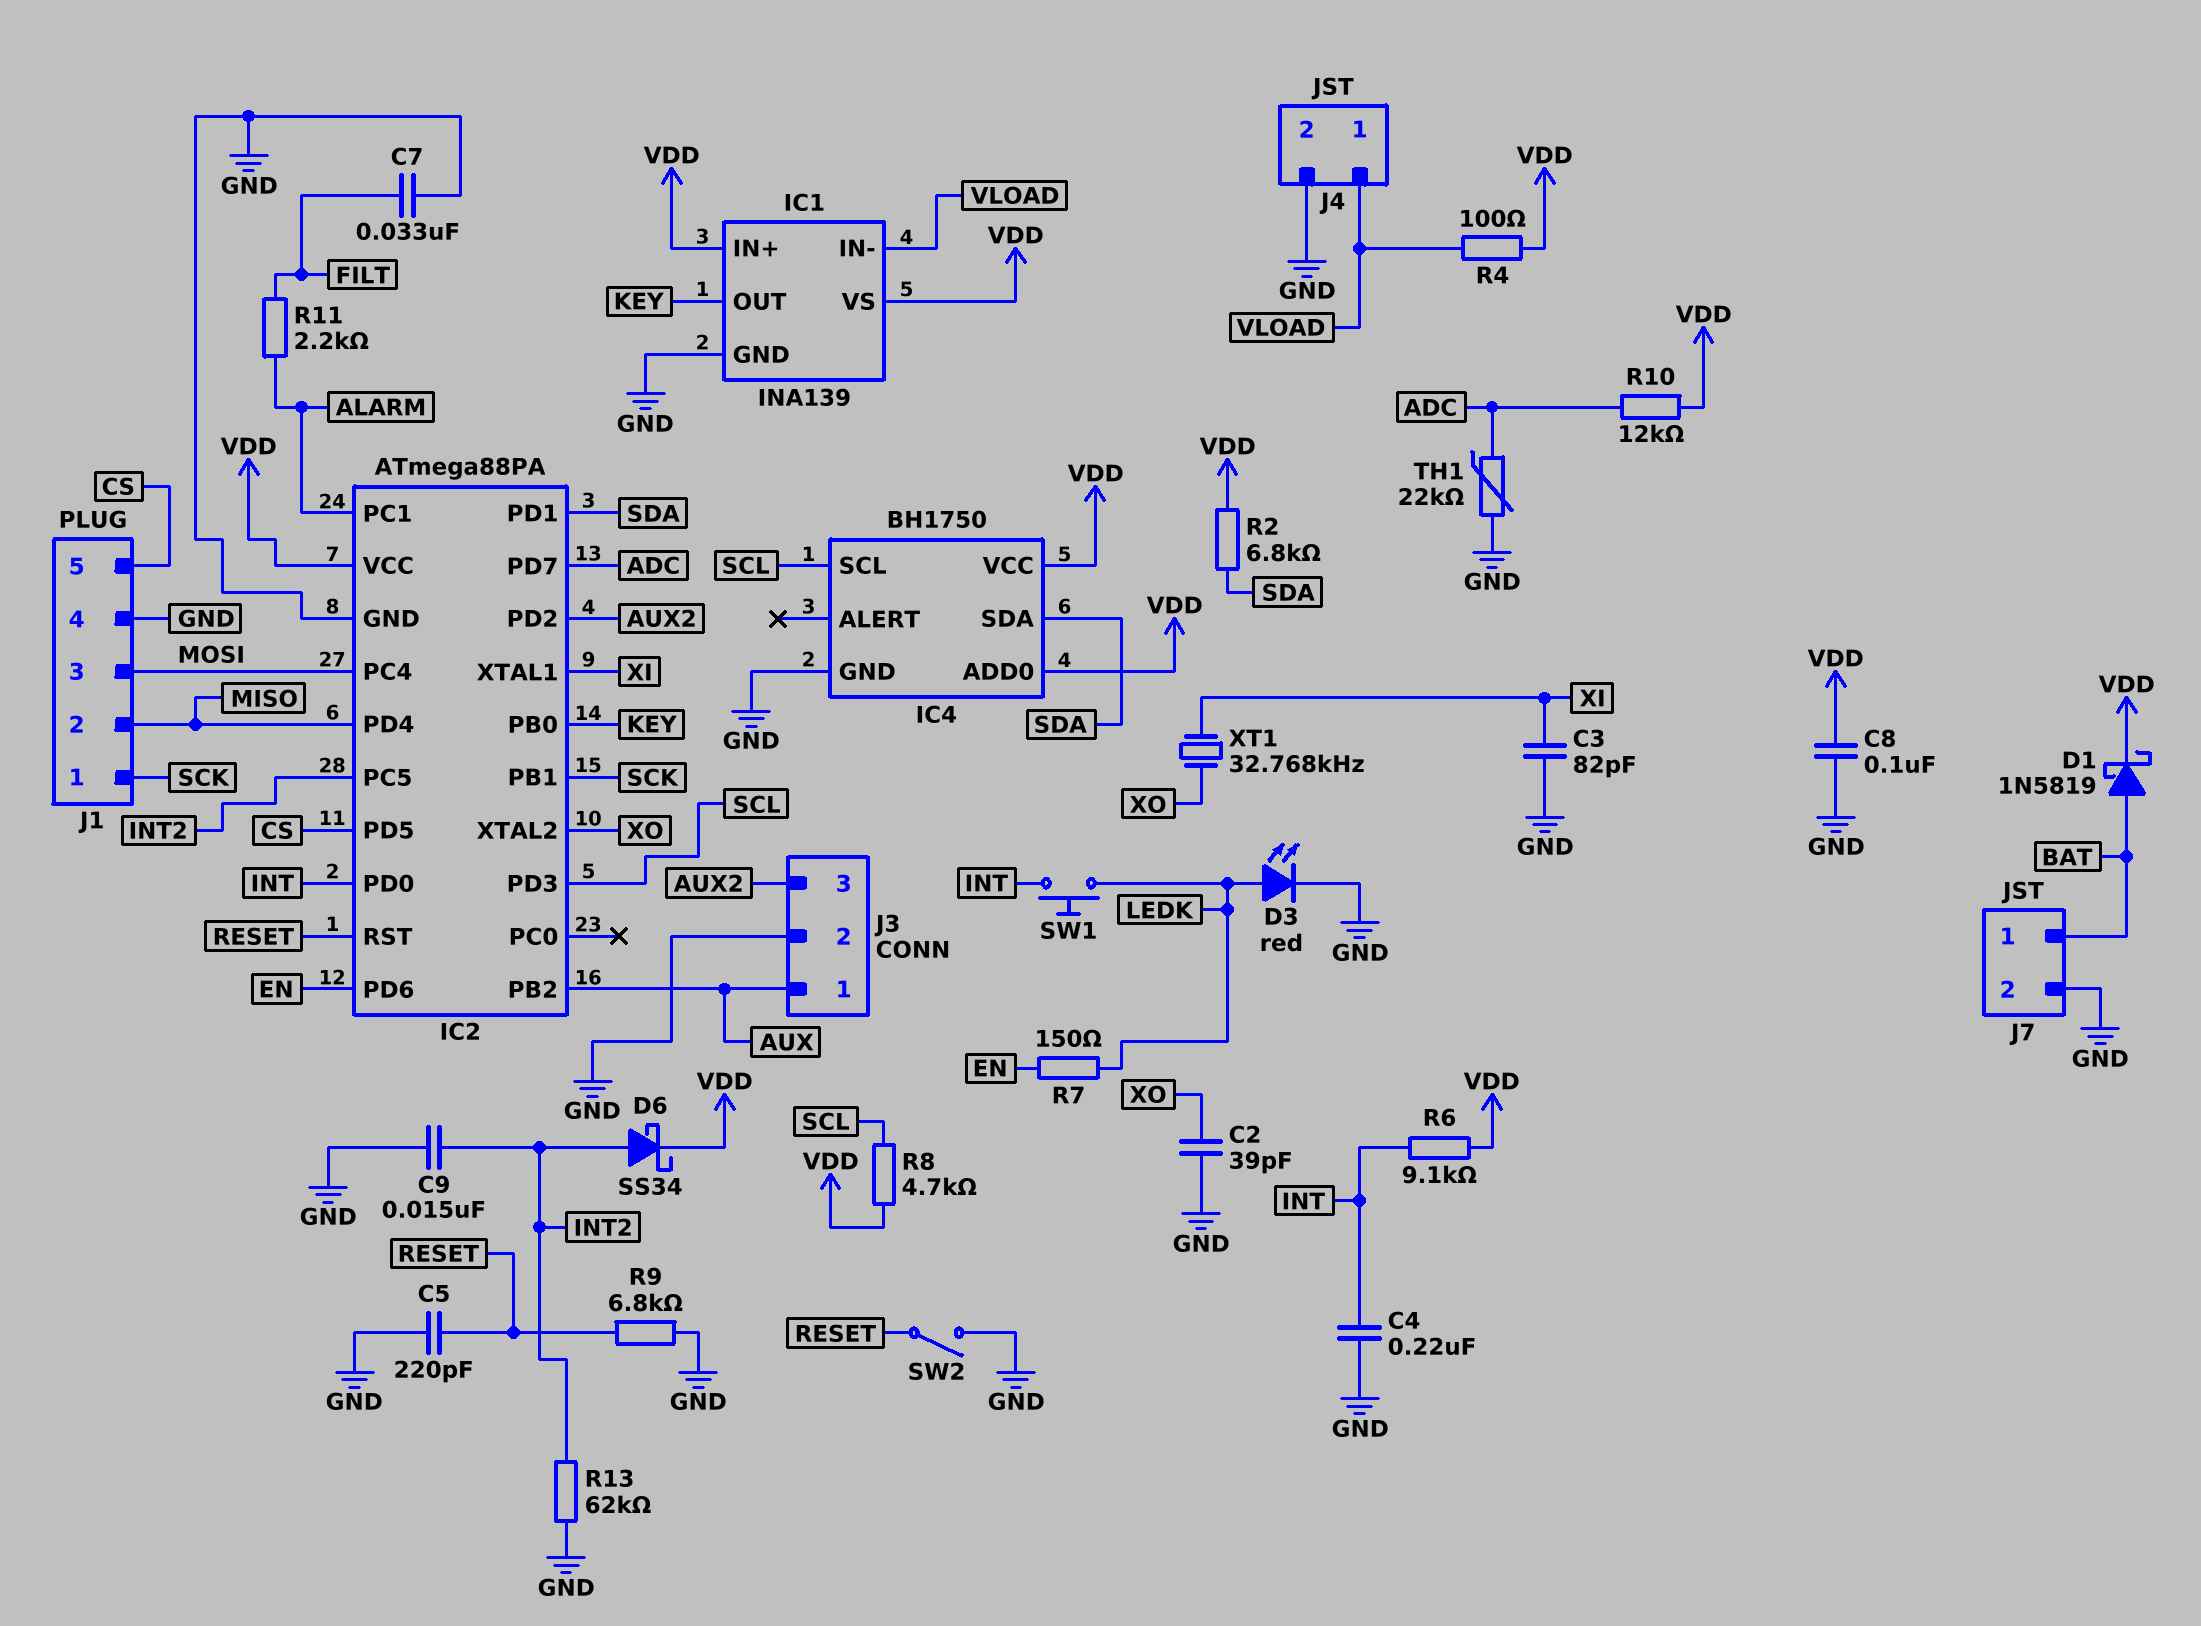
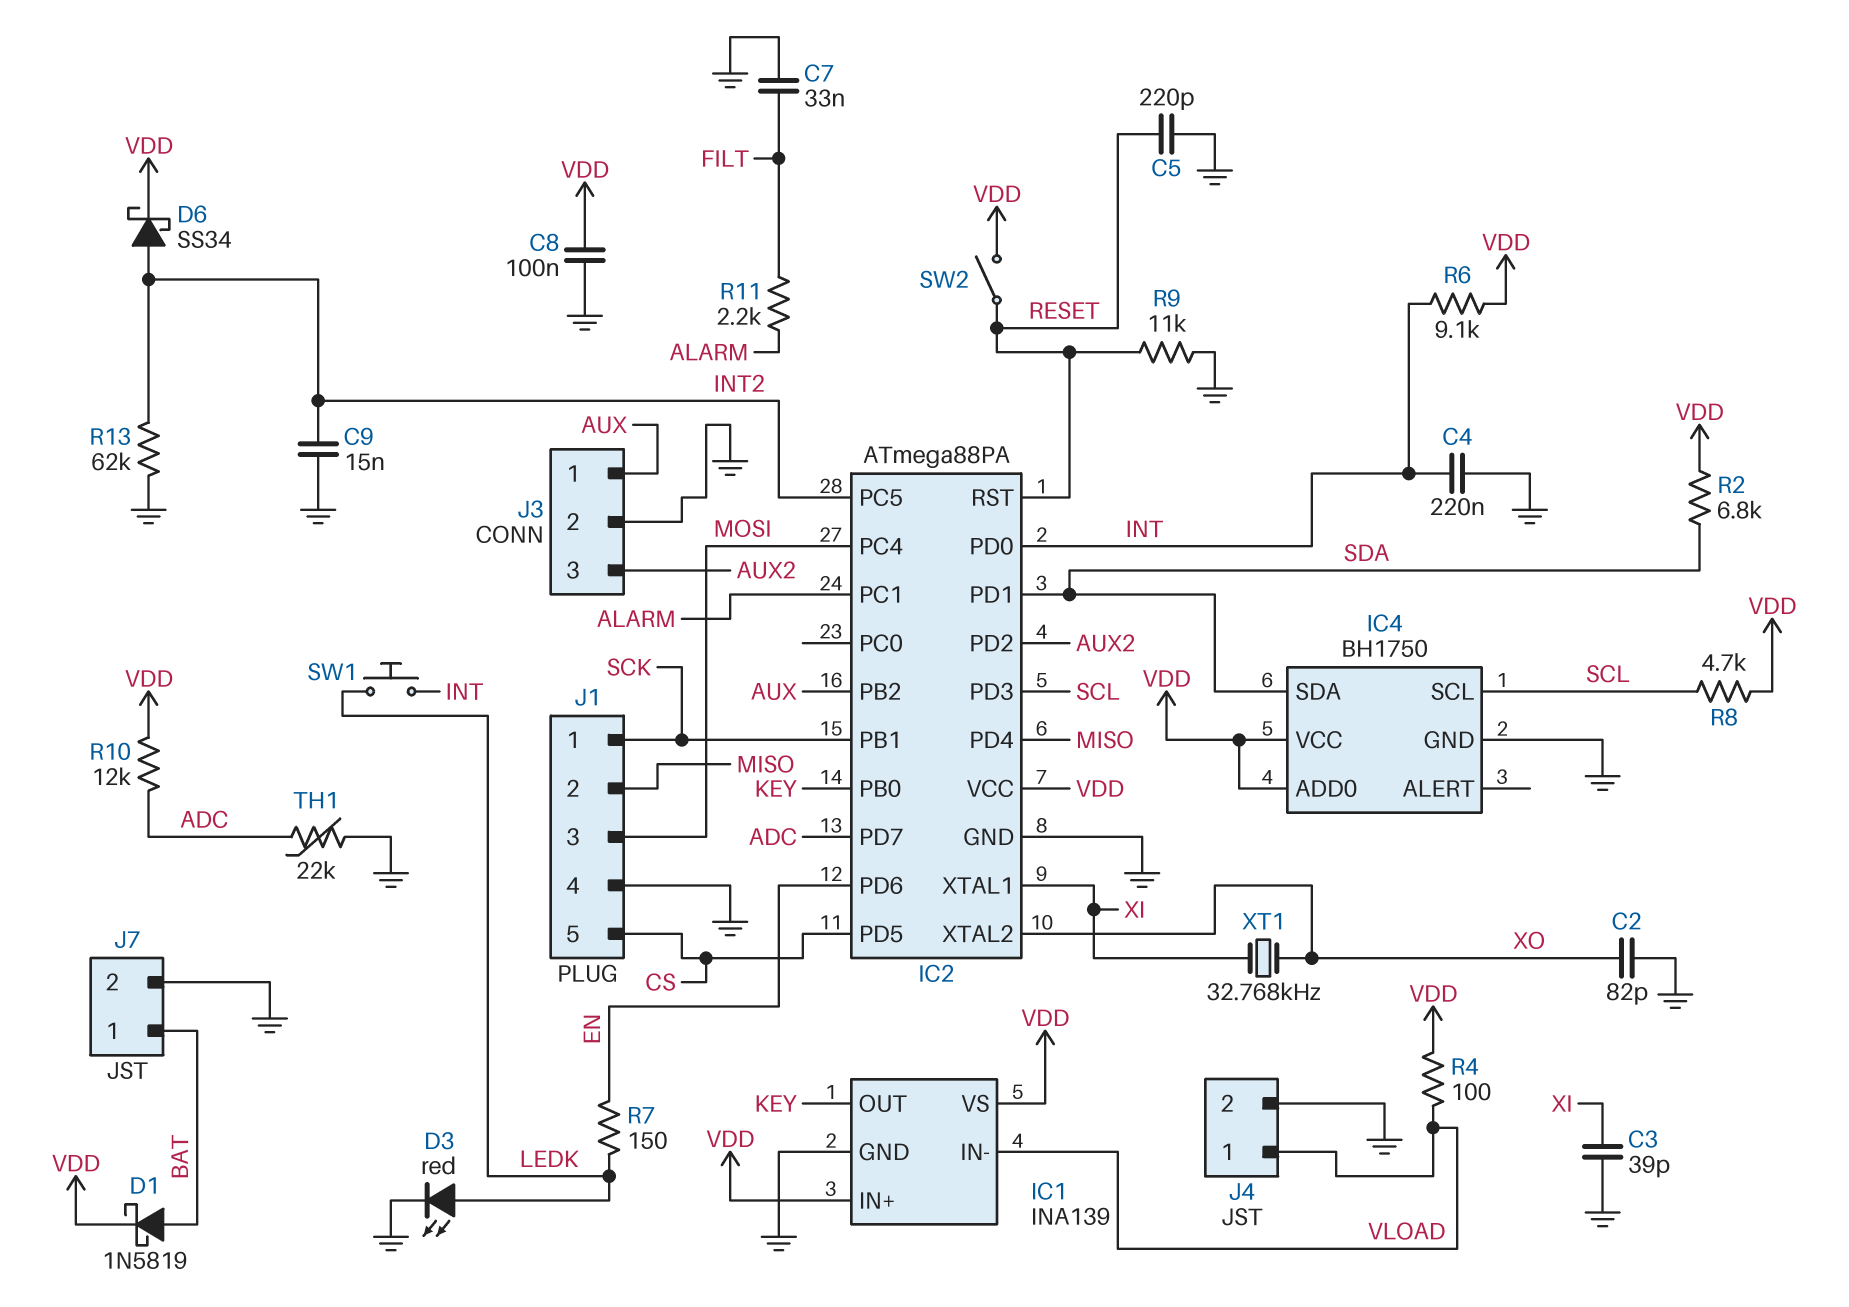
C2: 39pF (GND, XO) -> 82pF (GND, XO)
C3: 82pF (GND, XI) -> 39pF (GND, XI)
R9: 6.8k (GND, RESET) -> 11k (GND, RESET)
SW2: switch (GND, RESET) -> switch (RESET, VDD)

